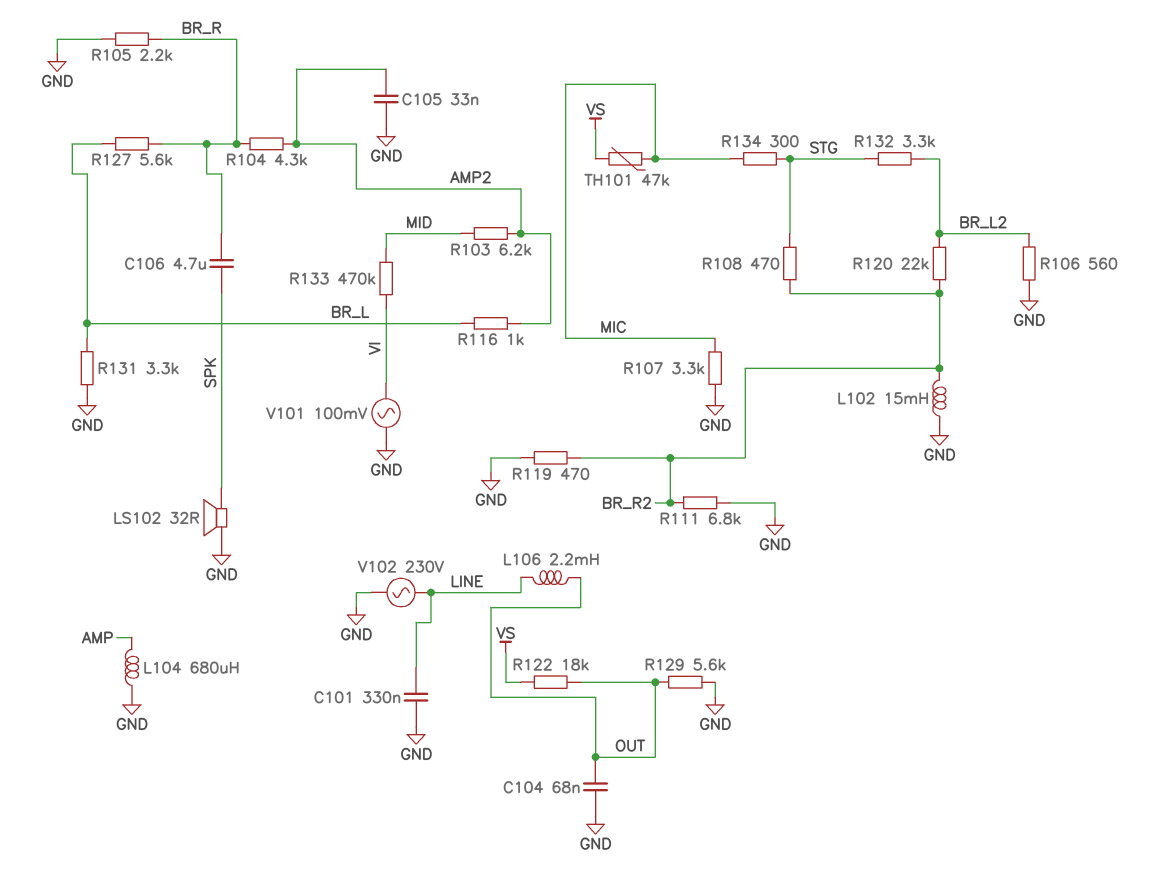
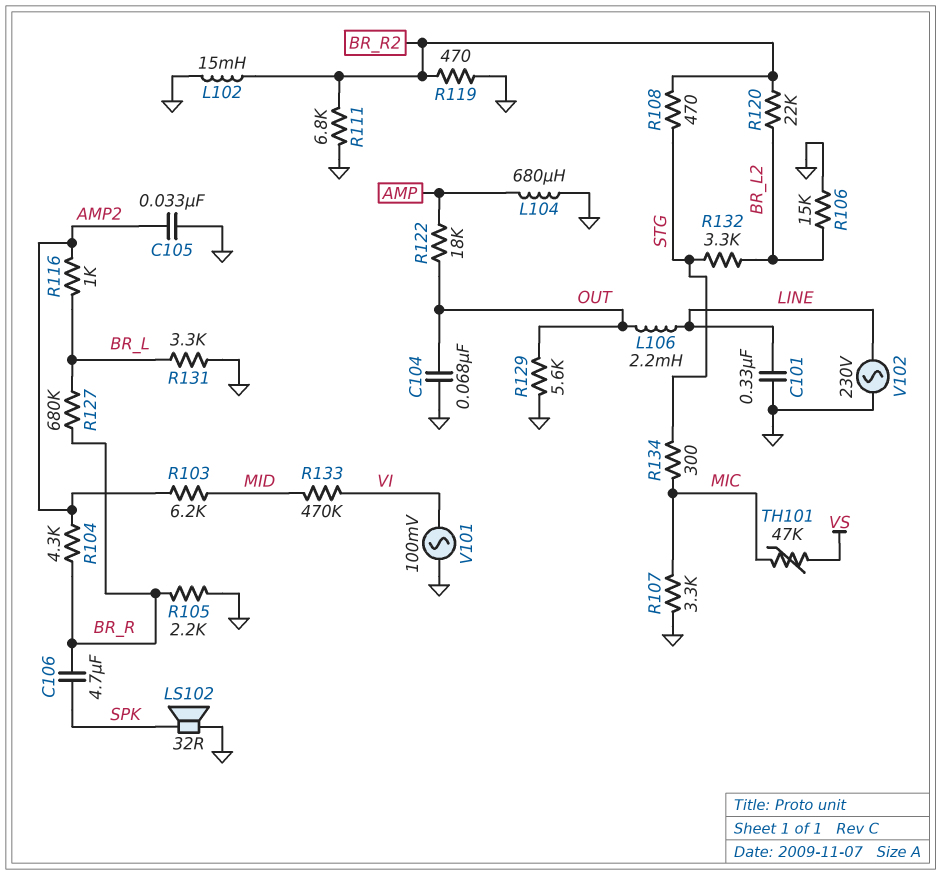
R106: 560 (BR_L2, GND) -> 15k (BR_L2, GND)
R122: 18k (OUT, VS) -> 18k (AMP, OUT)
R127: 5.6k (BR_L, BR_R) -> 680k (BR_L, BR_R)

